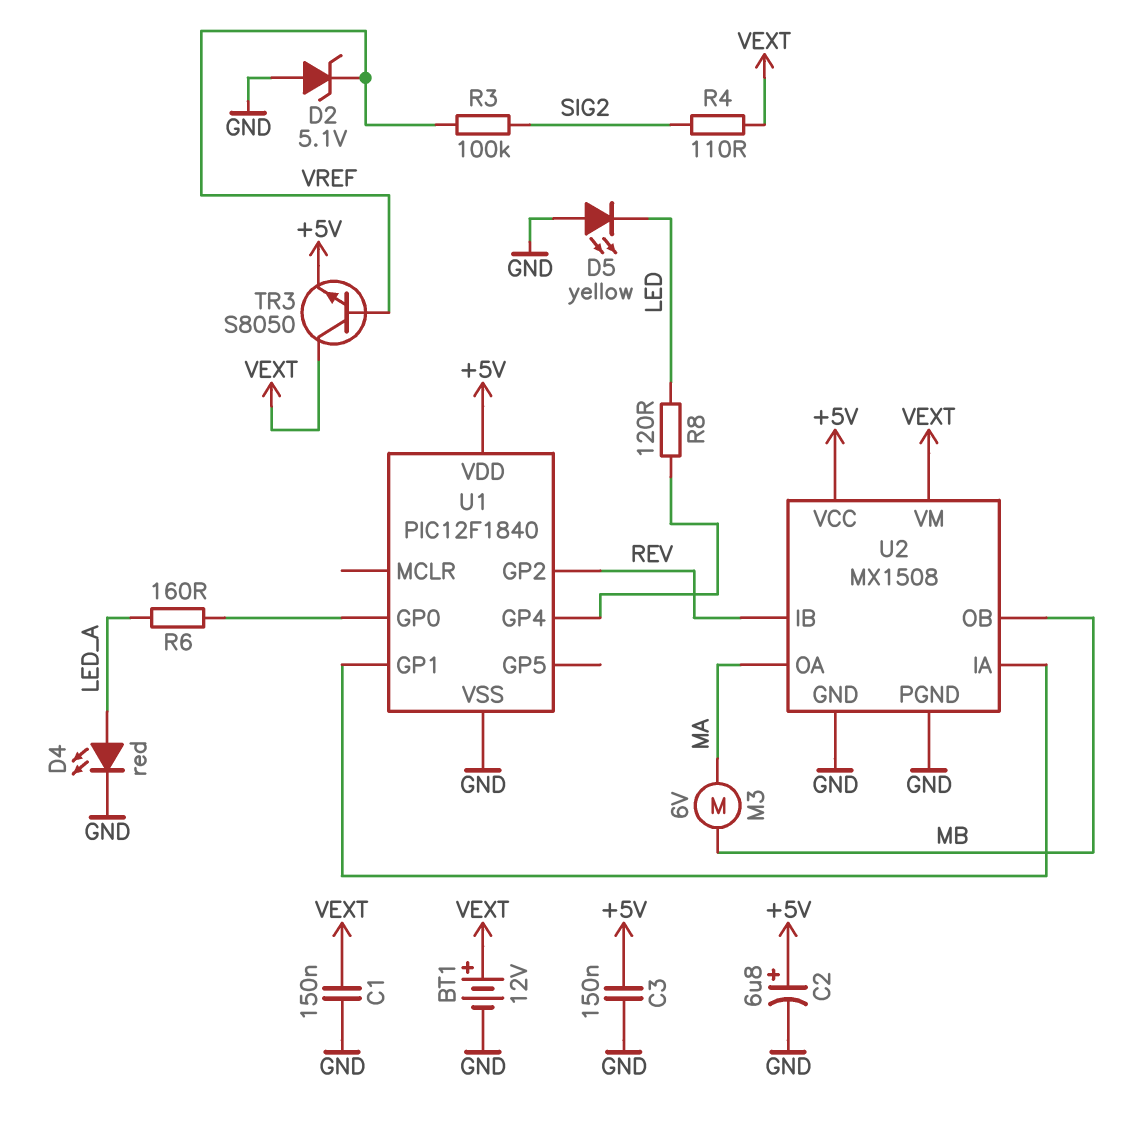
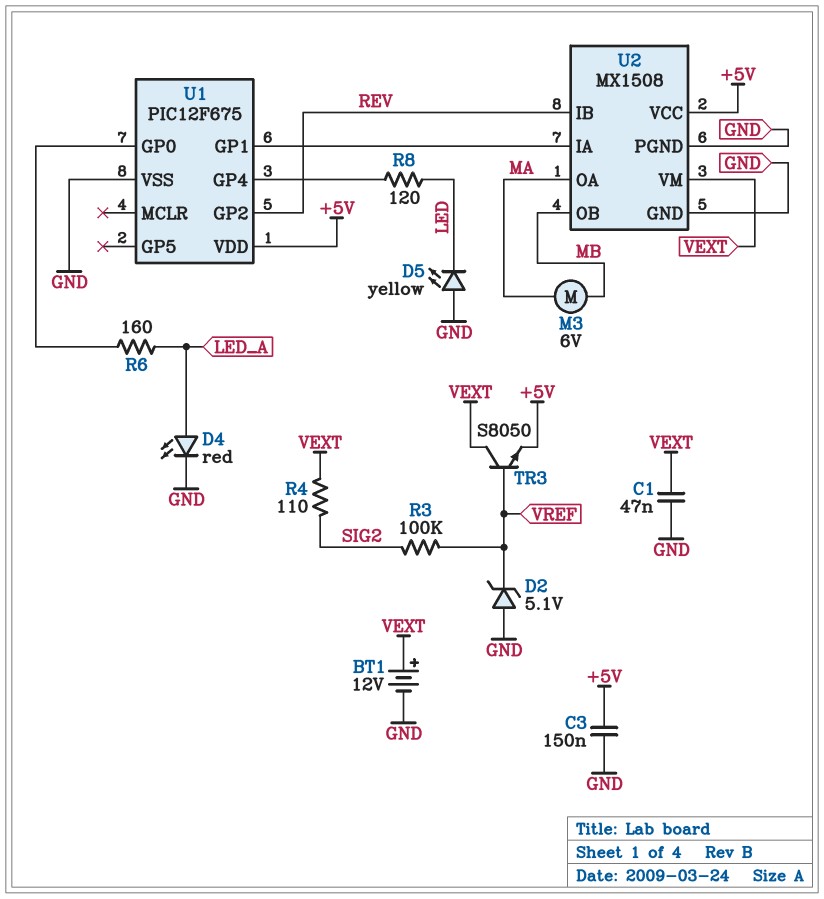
C1: 150nF (GND, VEXT) -> 47nF (GND, VEXT)
C2: 6.8uF (plus +5V, minus GND) -> none
U1: PIC12F1840 -> PIC12F675

